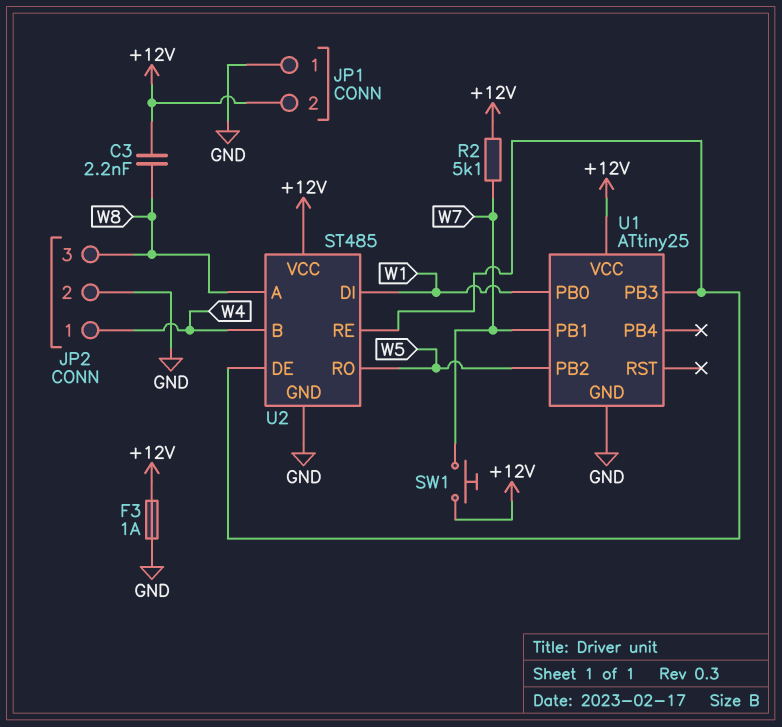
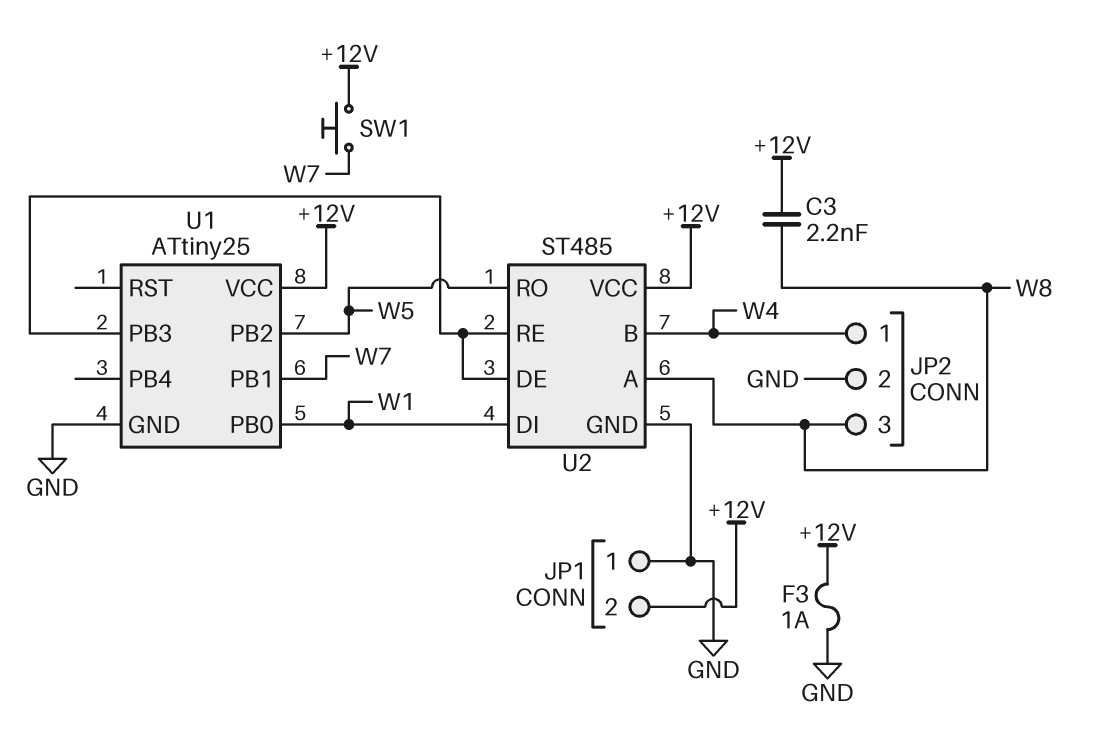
R2: 5.1k (+12V, W7) -> none

